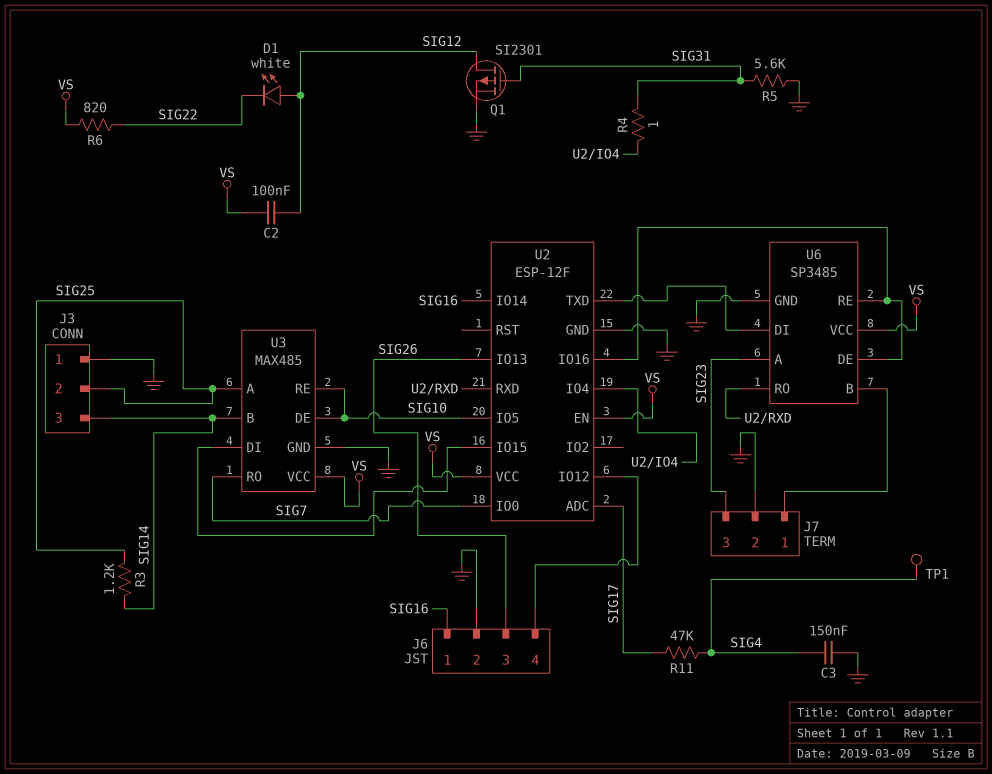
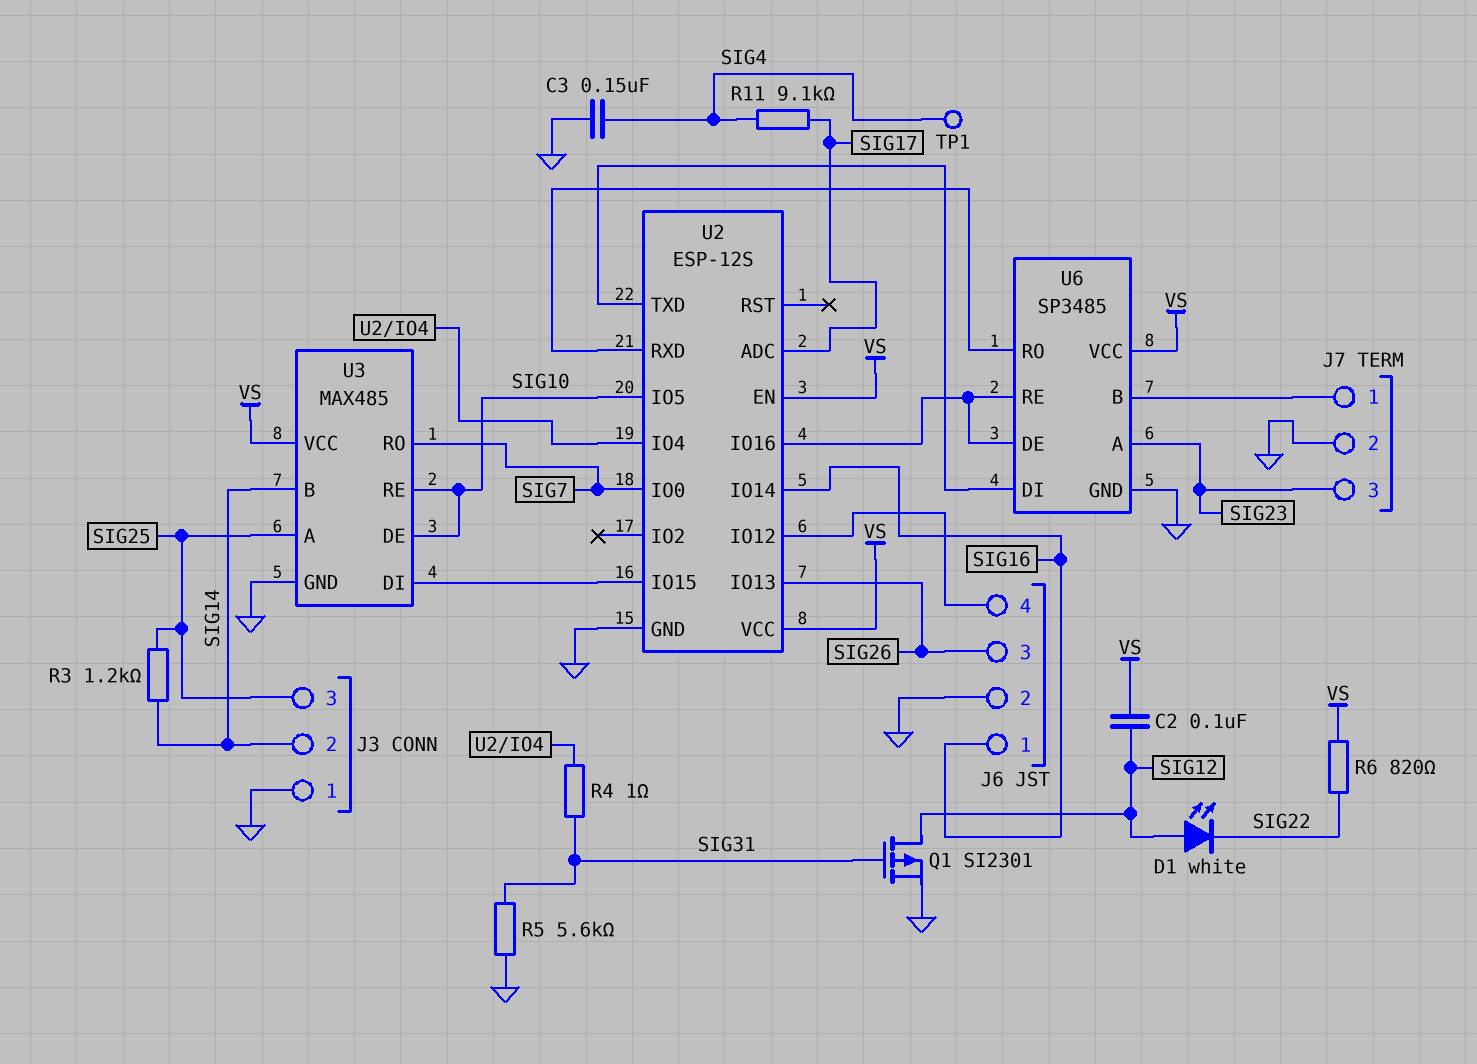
J3 pin 2: SIG25 -> SIG14
J3 pin 3: SIG14 -> SIG25
R11: 47k (SIG4, SIG17) -> 9.1k (SIG4, SIG17)
U2: ESP-12F -> ESP-12S

